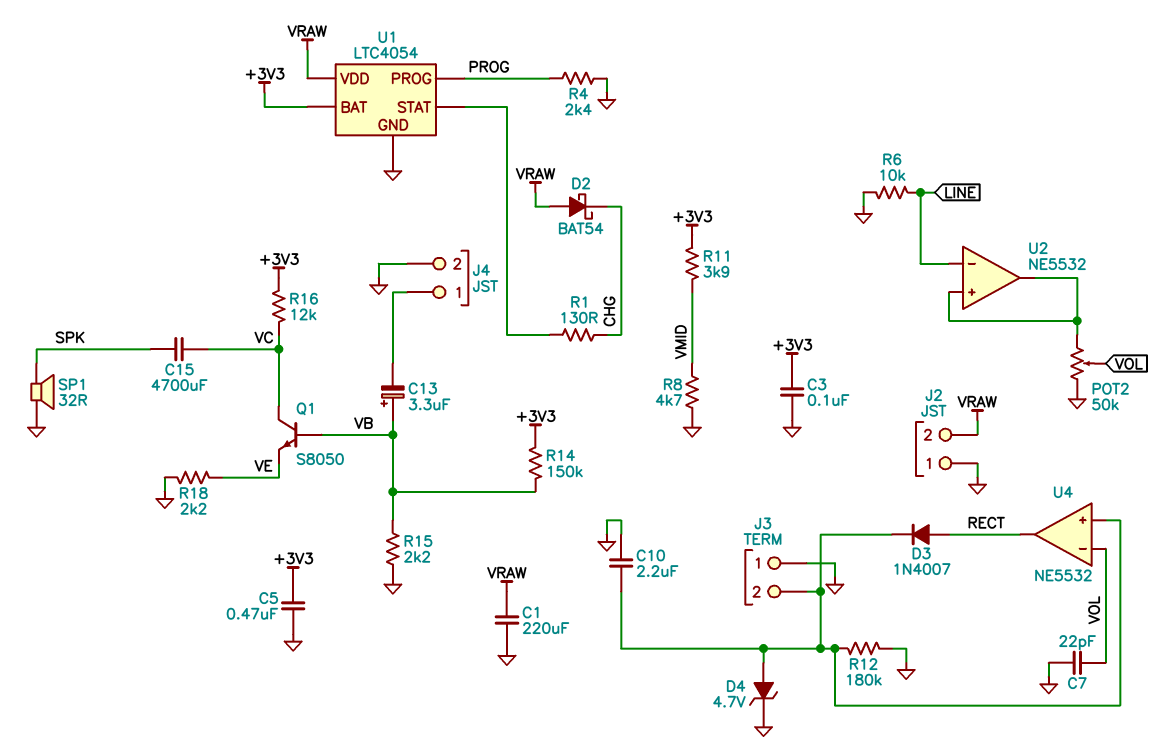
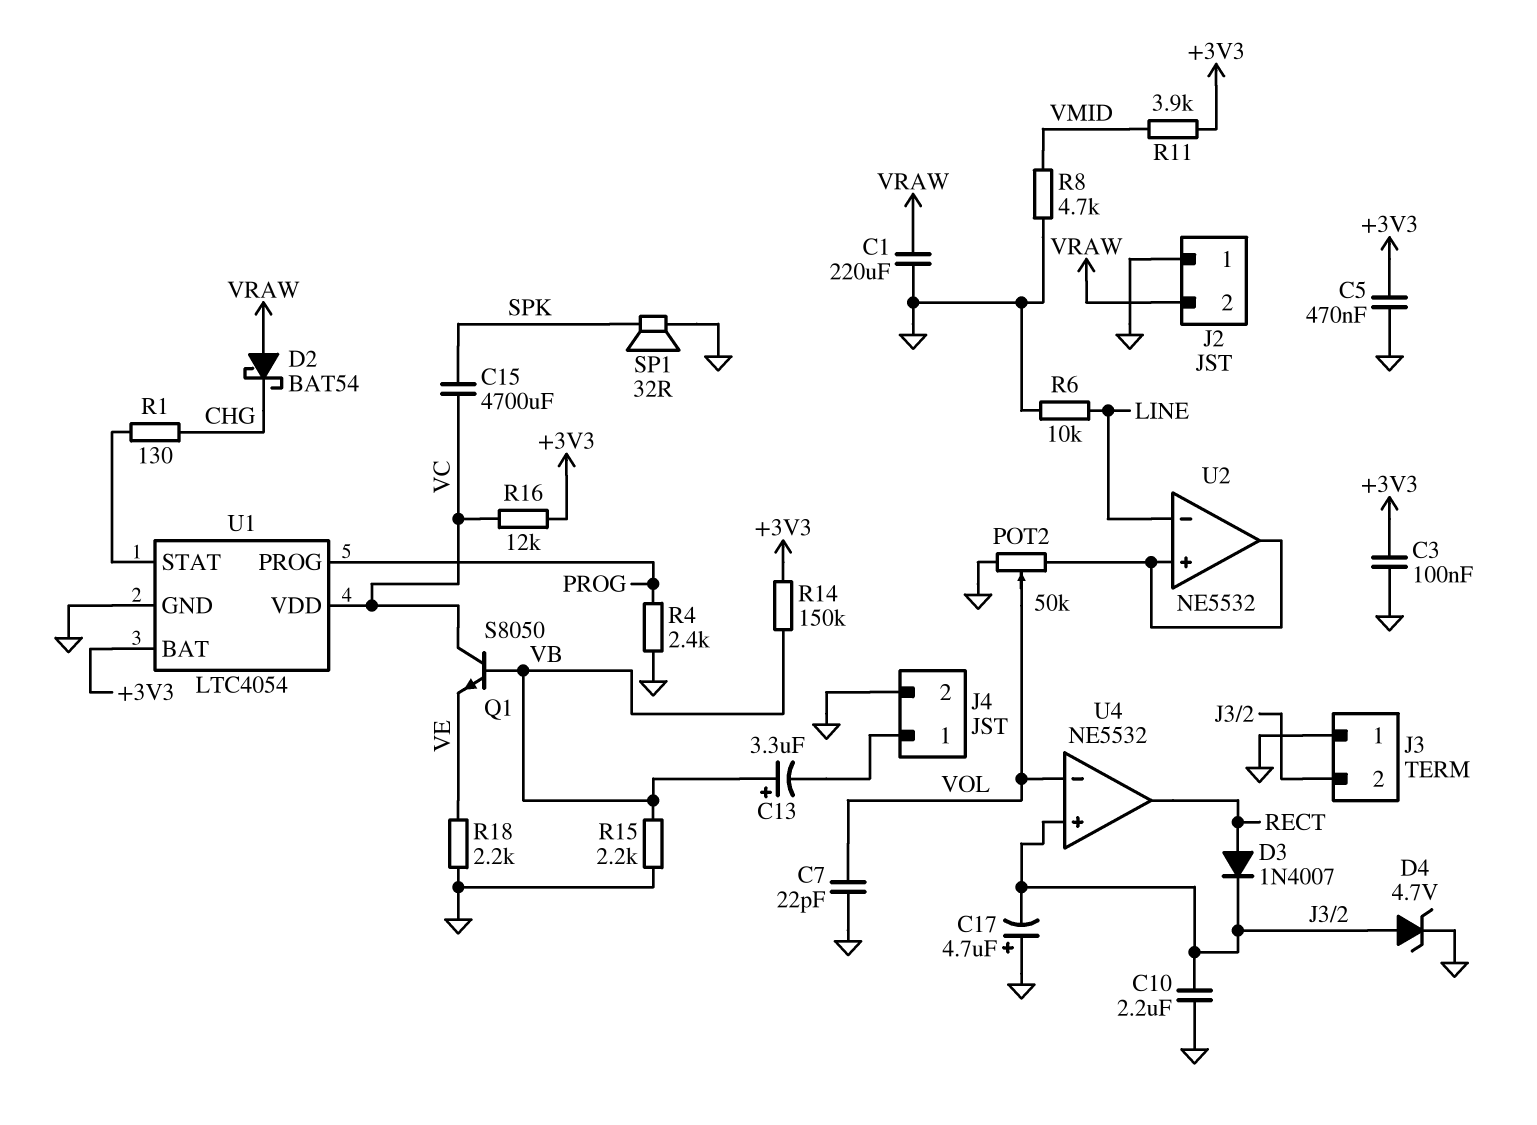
C17: none -> 4.7uF (plus GND, minus J3/2)
R12: 180k (GND, J3/2) -> none
U1 pin VDD: VRAW -> VC

